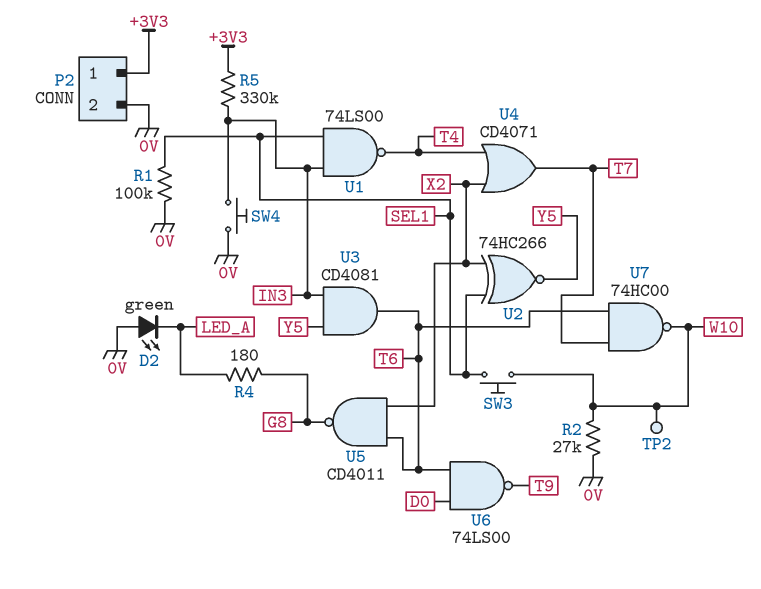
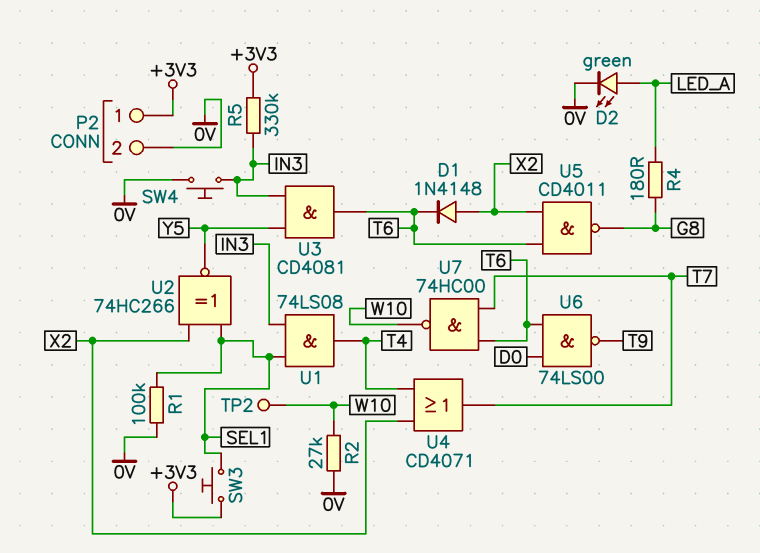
D1: none -> diode 1N4148 (A X2, K T6)
D2: LED green (A 0V, K LED_A) -> LED green (A LED_A, K 0V)
SW3: button (SEL1, W10) -> button (+3V3, SEL1)
U1: NAND 74LS00 (in IN3, in SEL1, out T4) -> AND 74LS08 (in IN3, in SEL1, out T4)

